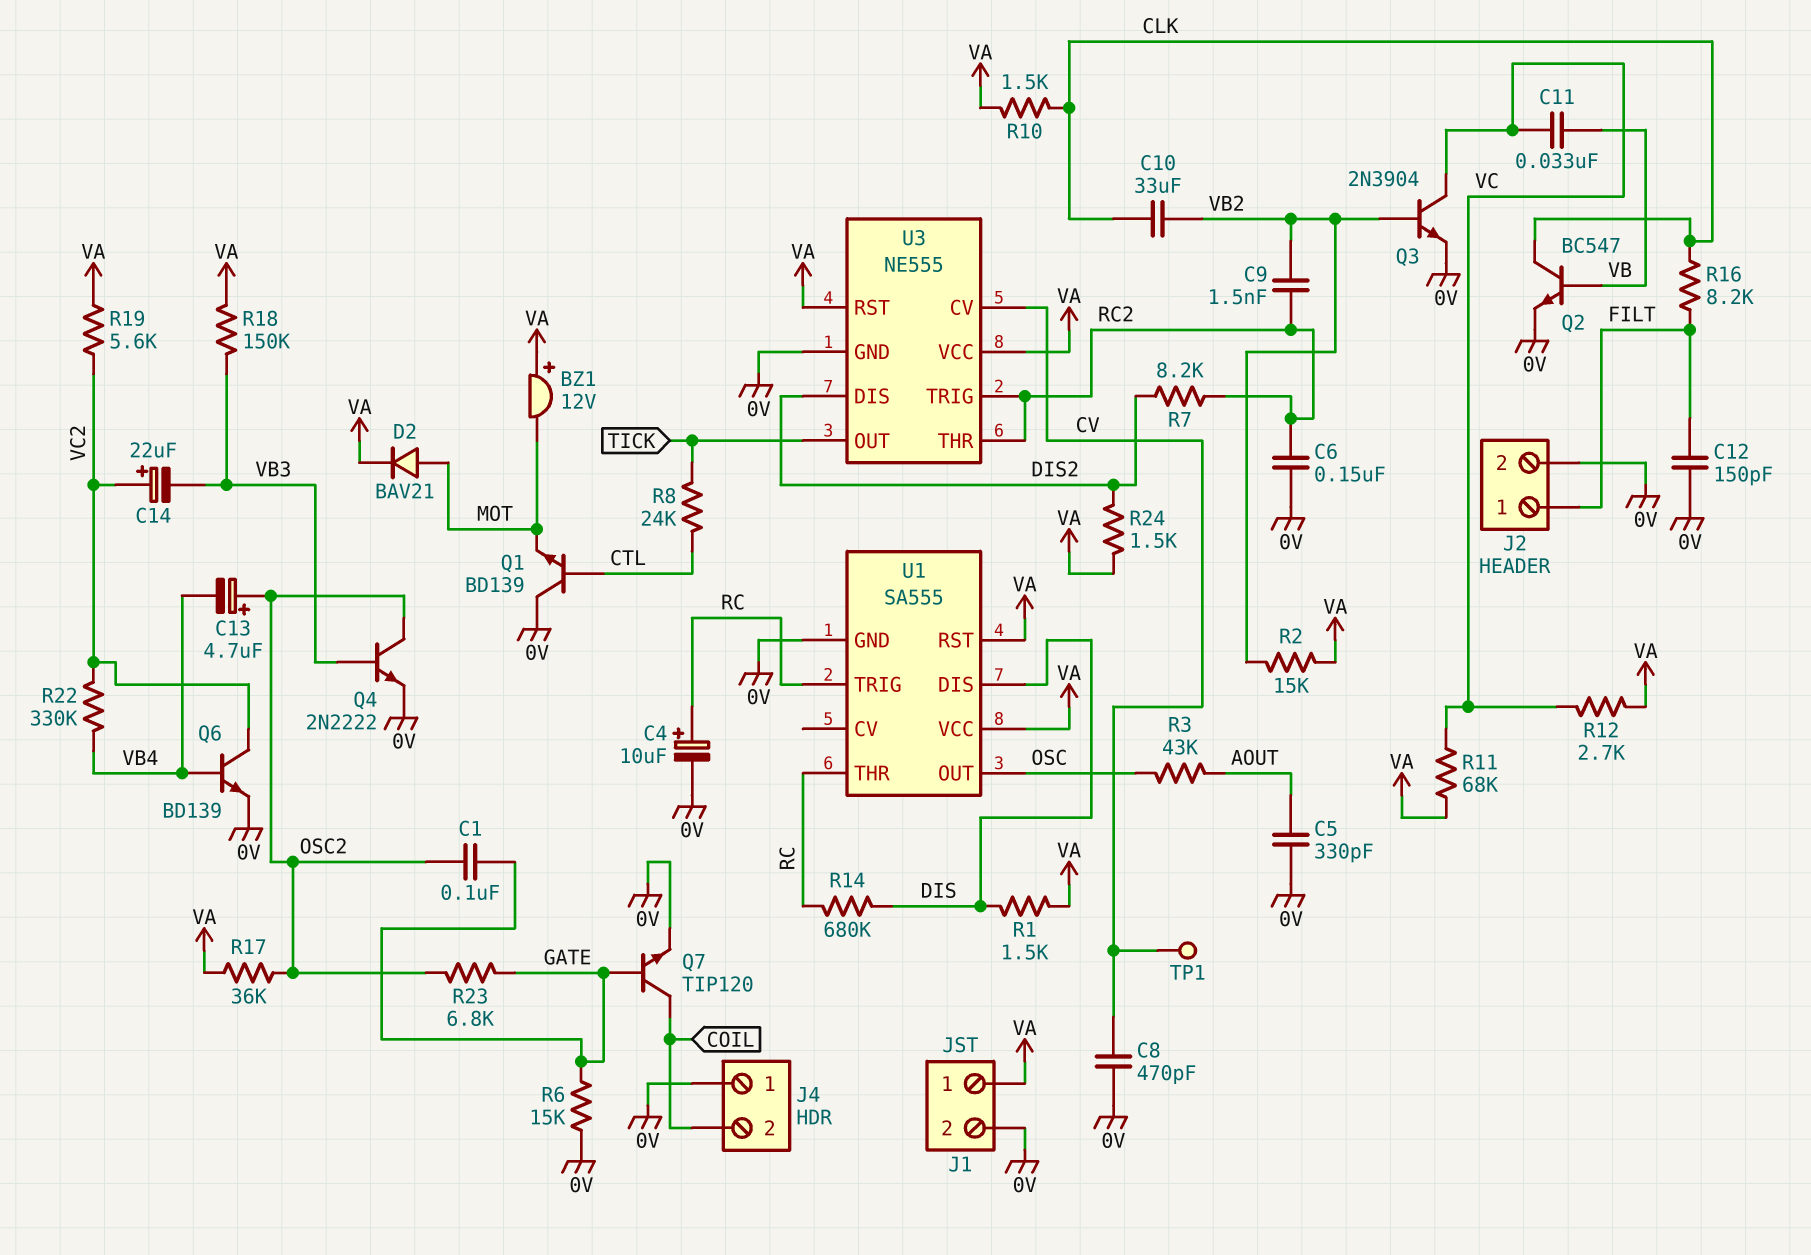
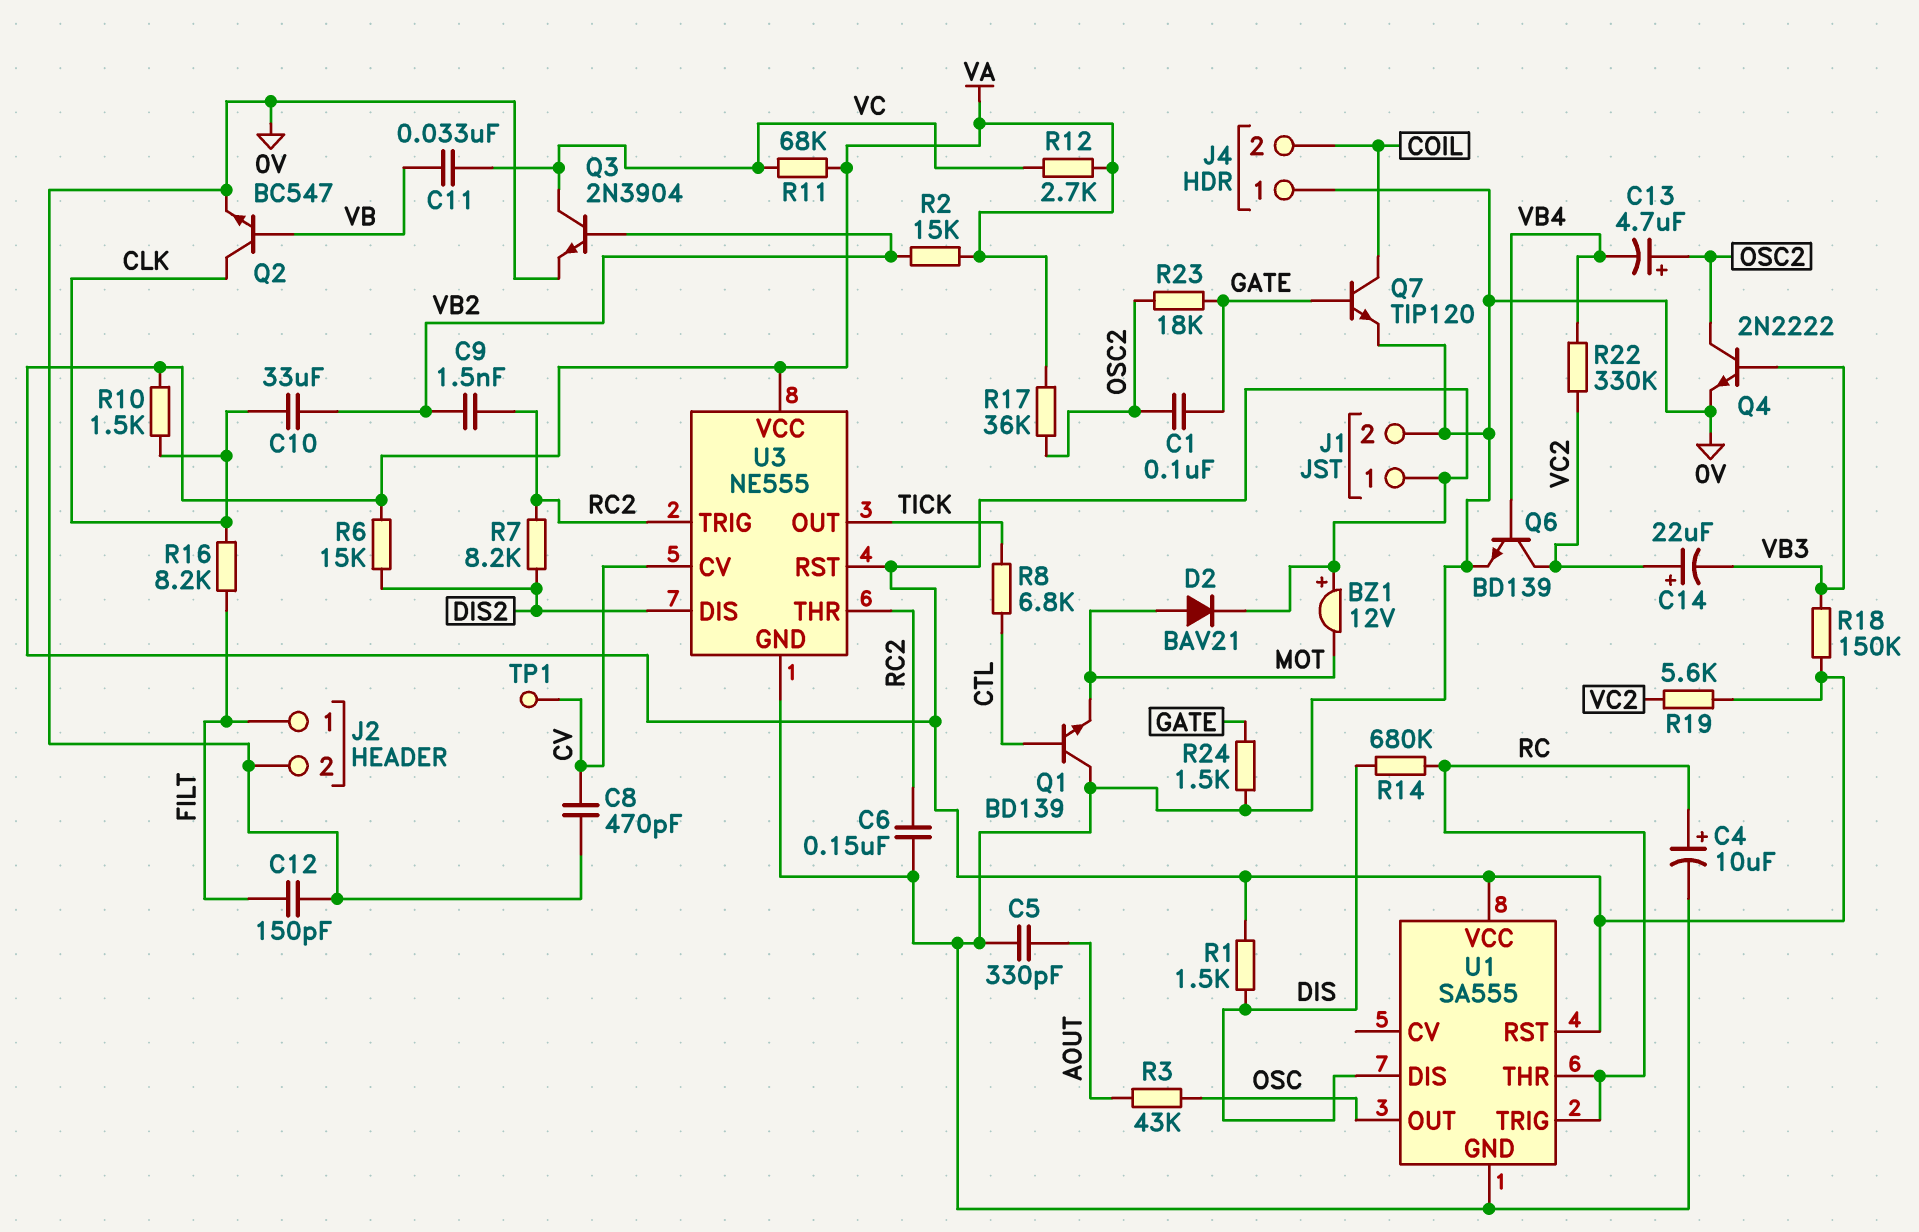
R6: 15k (0V, GATE) -> 15k (DIS2, VA)
R8: 24k (CTL, TICK) -> 6.8k (CTL, TICK)
R23: 6.8k (GATE, OSC2) -> 18k (GATE, OSC2)
R24: 1.5k (DIS2, VA) -> 1.5k (0V, GATE)

